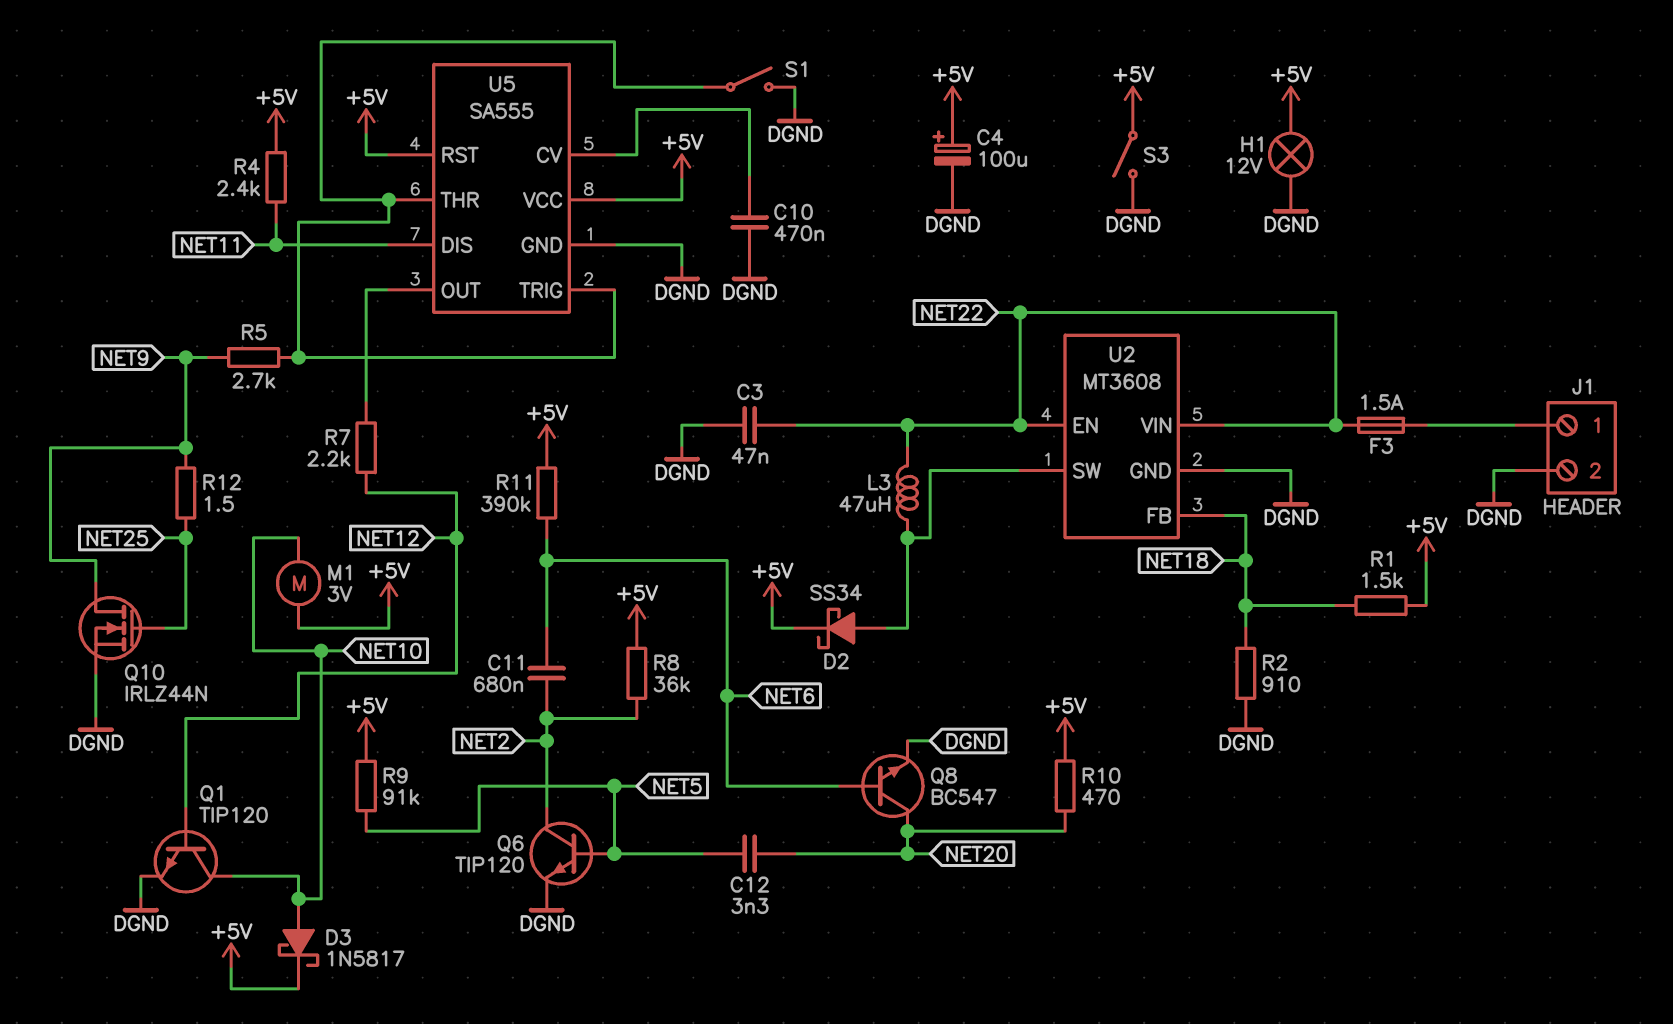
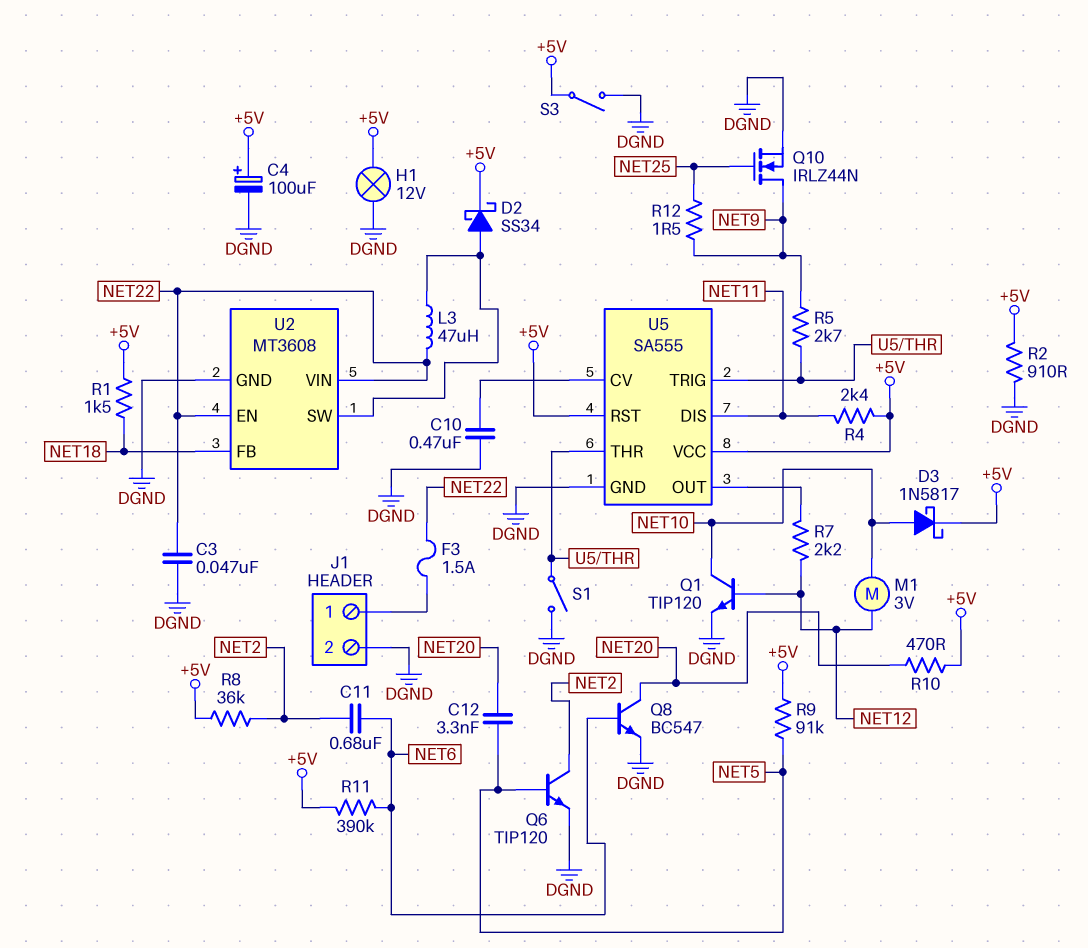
M1: motor 3V (+5V, NET10) -> motor 3V (NET10, NET12)
R2: 910 (DGND, NET18) -> 910 (+5V, DGND)

